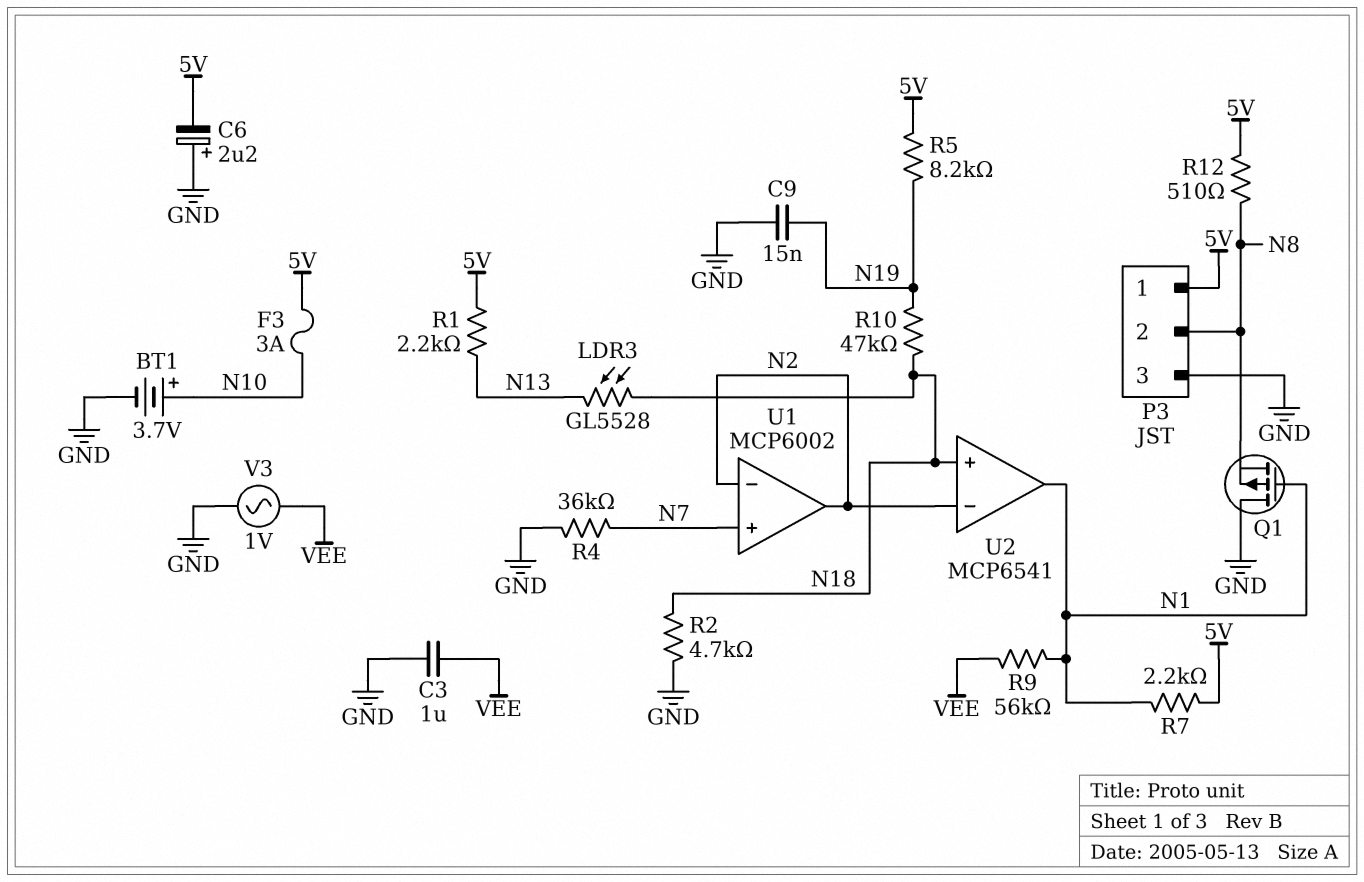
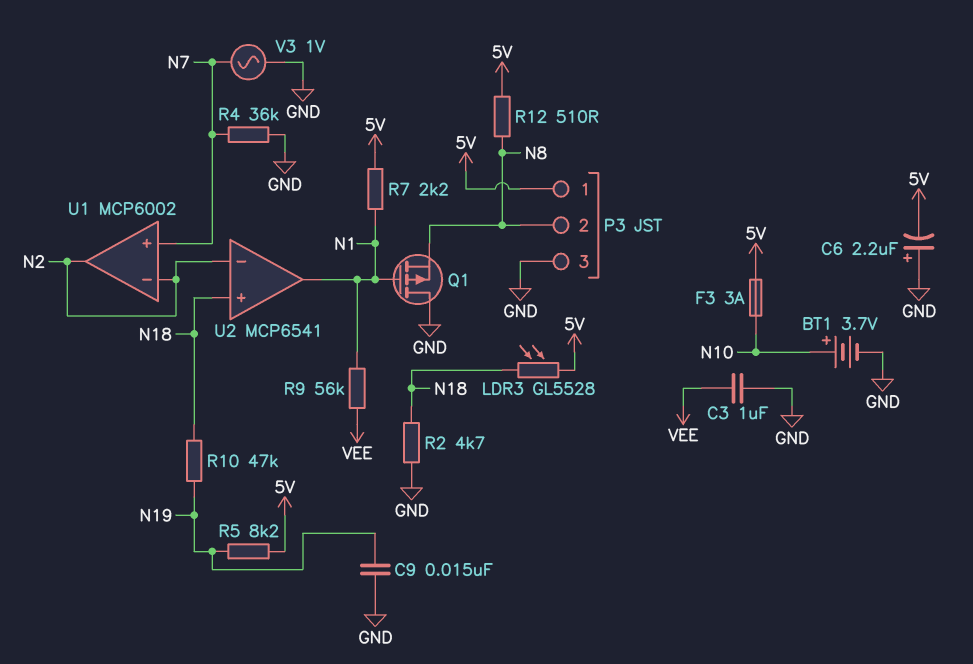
LDR3: GL5528 (N13, N18) -> GL5528 (5V, N18)
R1: 2.2k (5V, N13) -> none
V3: AC 1V (GND, VEE) -> AC 1V (GND, N7)

